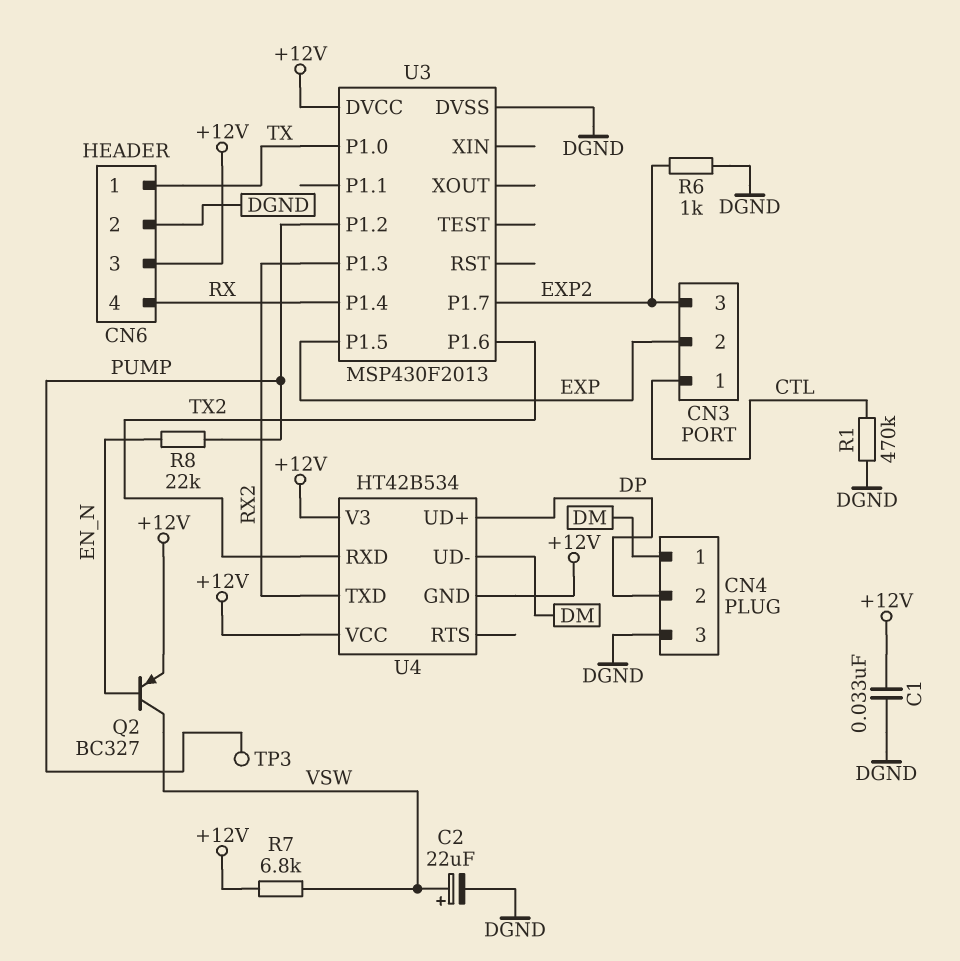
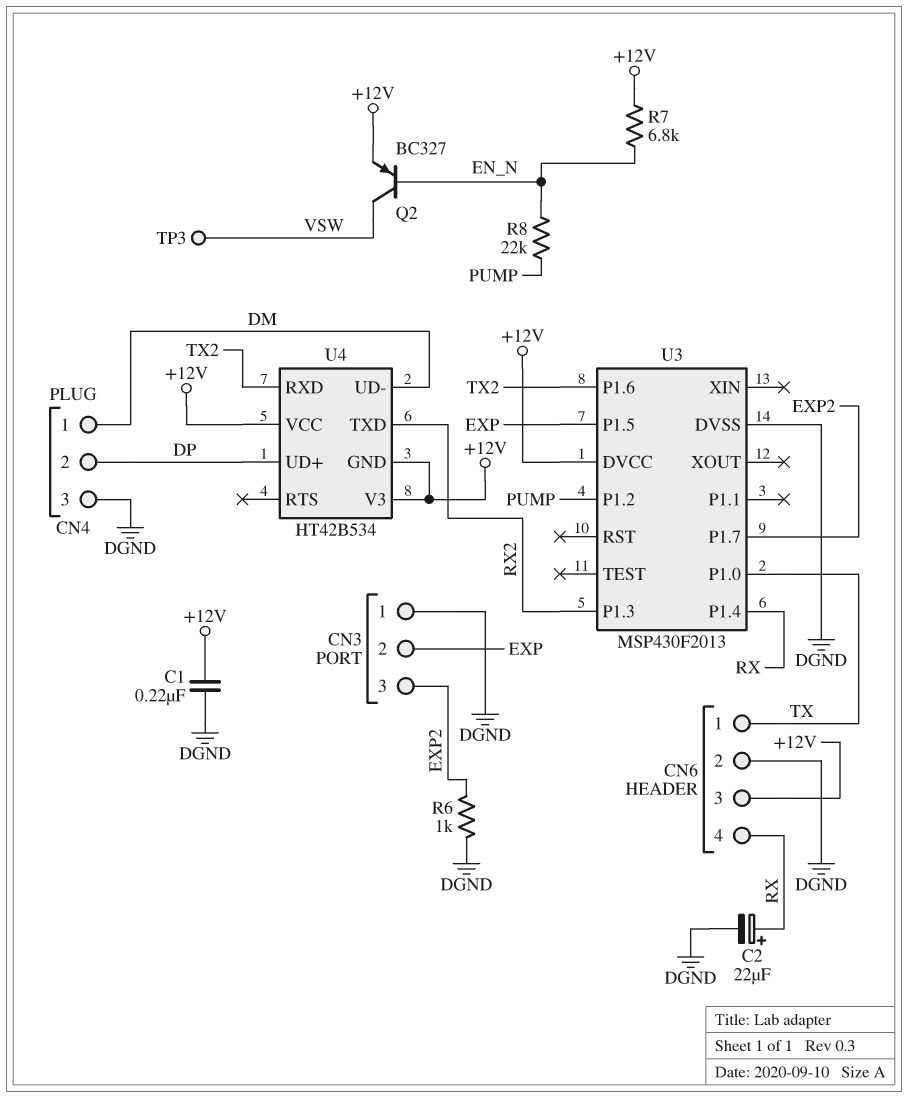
C1: 33nF (+12V, DGND) -> 220nF (+12V, DGND)
C2: 22uF (plus VSW, minus DGND) -> 22uF (plus RX, minus DGND)
CN3 pin 1: CTL -> DGND
R1: 470k (CTL, DGND) -> none
R7: 6.8k (+12V, VSW) -> 6.8k (+12V, EN_N)
TP3: test point (PUMP) -> test point (VSW)

